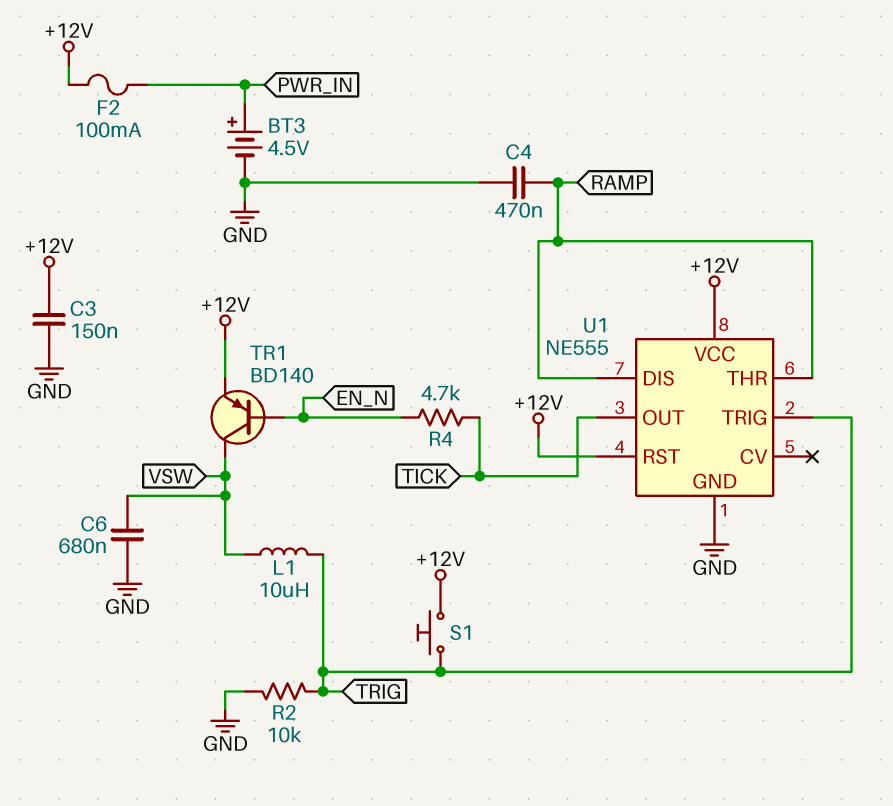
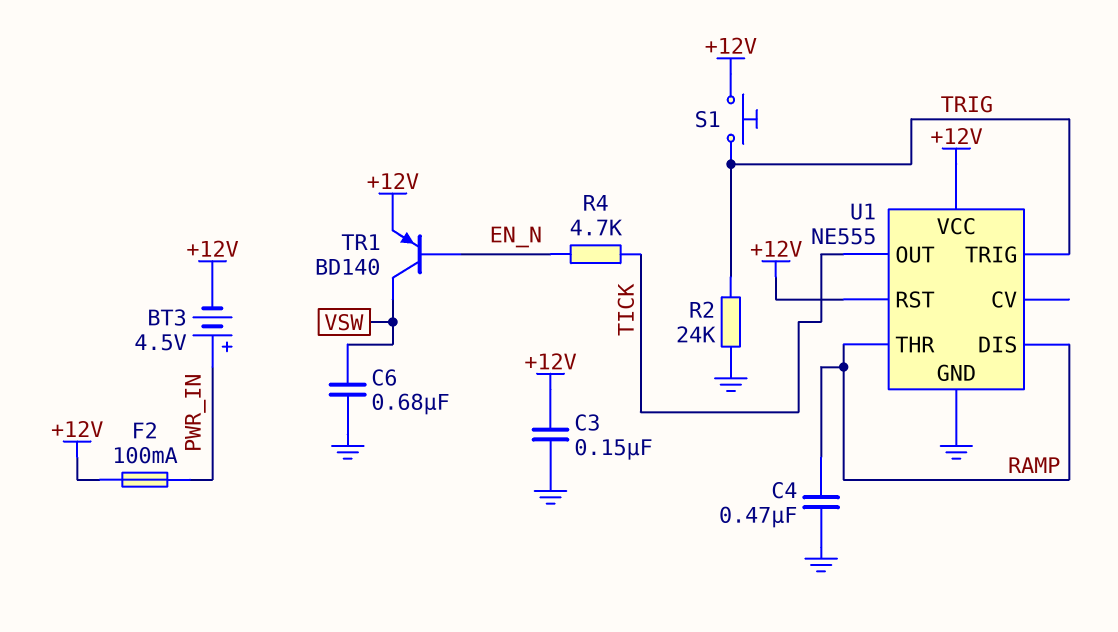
BT3: 4.5V (plus PWR_IN, minus GND) -> 4.5V (plus PWR_IN, minus +12V)
L1: 10uH (TRIG, VSW) -> none
R2: 10k (GND, TRIG) -> 24k (GND, TRIG)

